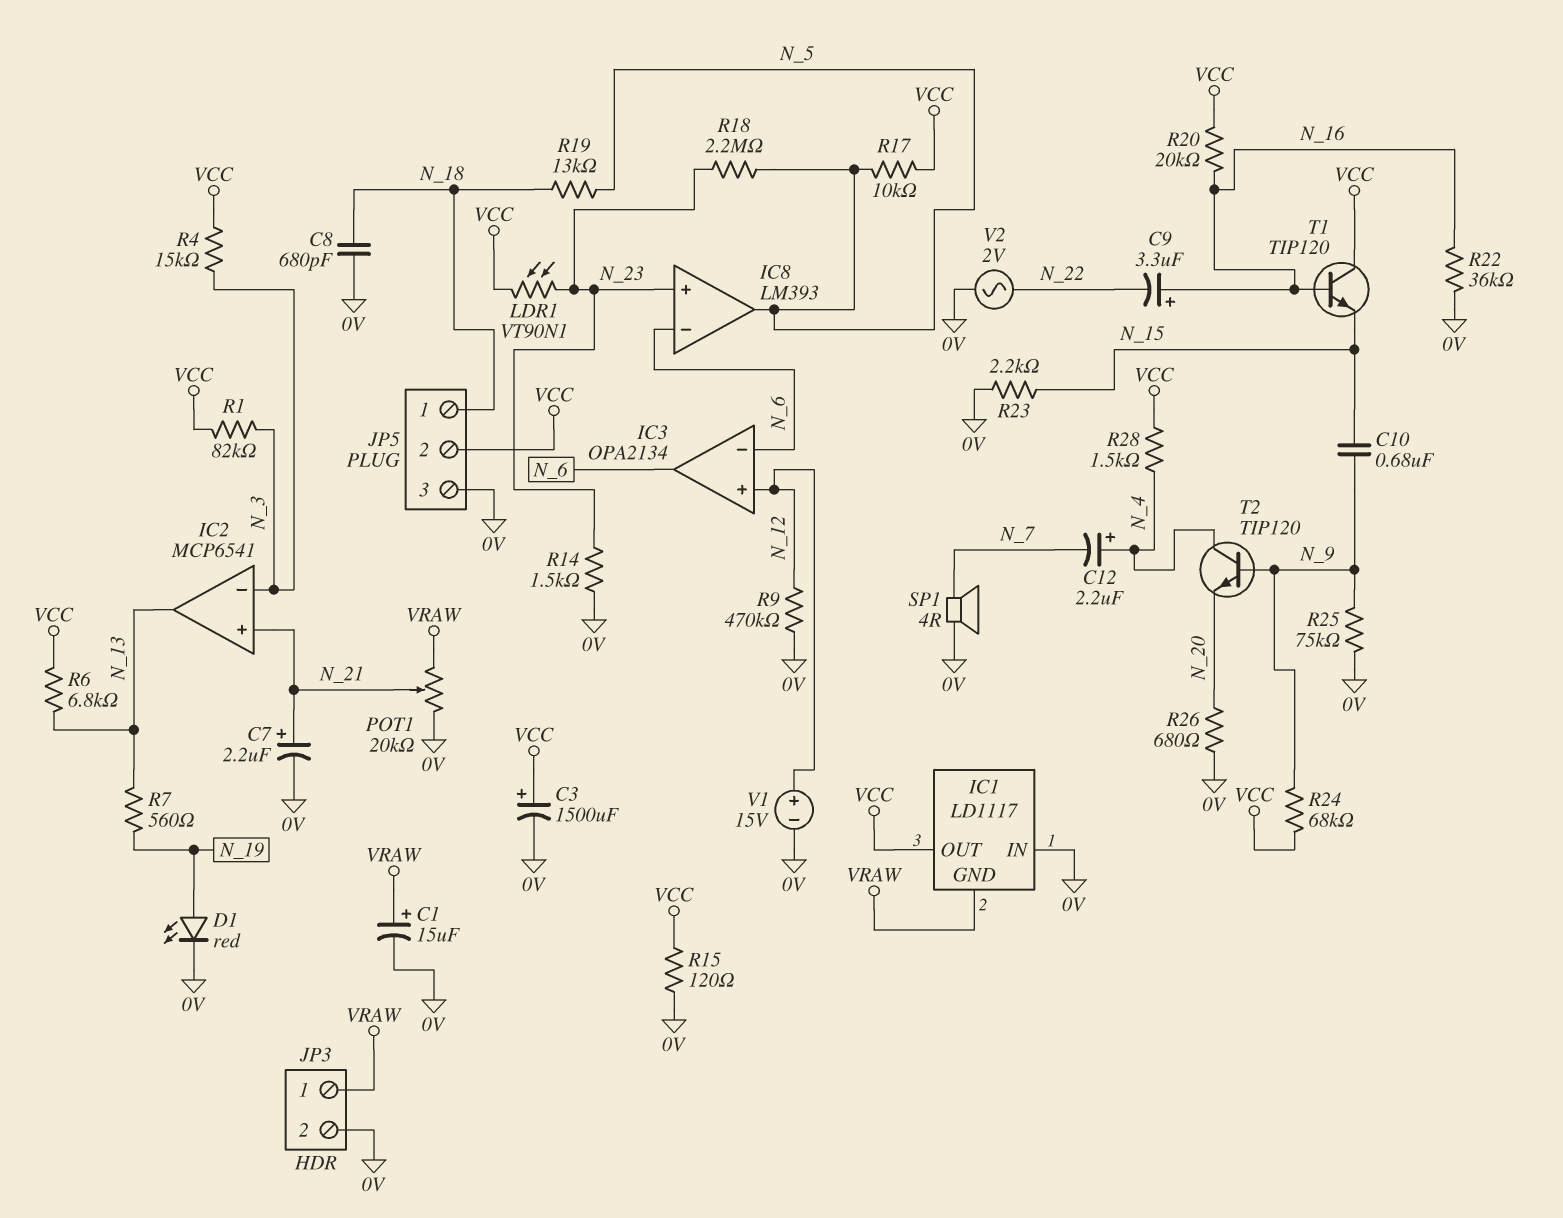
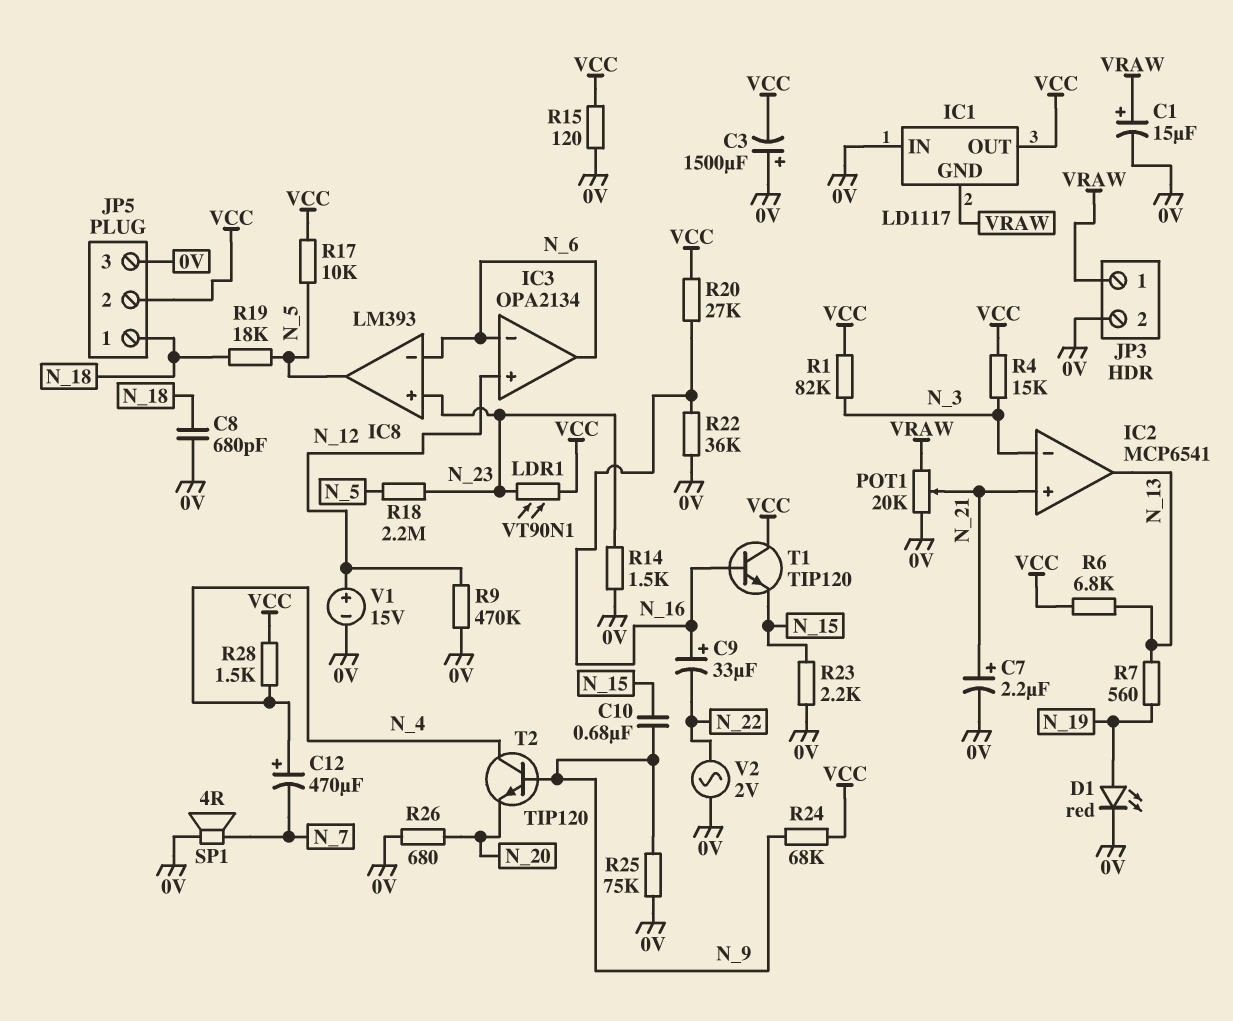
C3: 1500uF (plus VCC, minus 0V) -> 1500uF (plus 0V, minus VCC)
C9: 3.3uF (plus N_16, minus N_22) -> 33uF (plus N_16, minus N_22)
C12: 2.2uF (plus N_4, minus N_7) -> 470uF (plus N_4, minus N_7)
R19: 13k (N_5, N_18) -> 18k (N_5, N_18)
R20: 20k (N_16, VCC) -> 27k (N_16, VCC)

